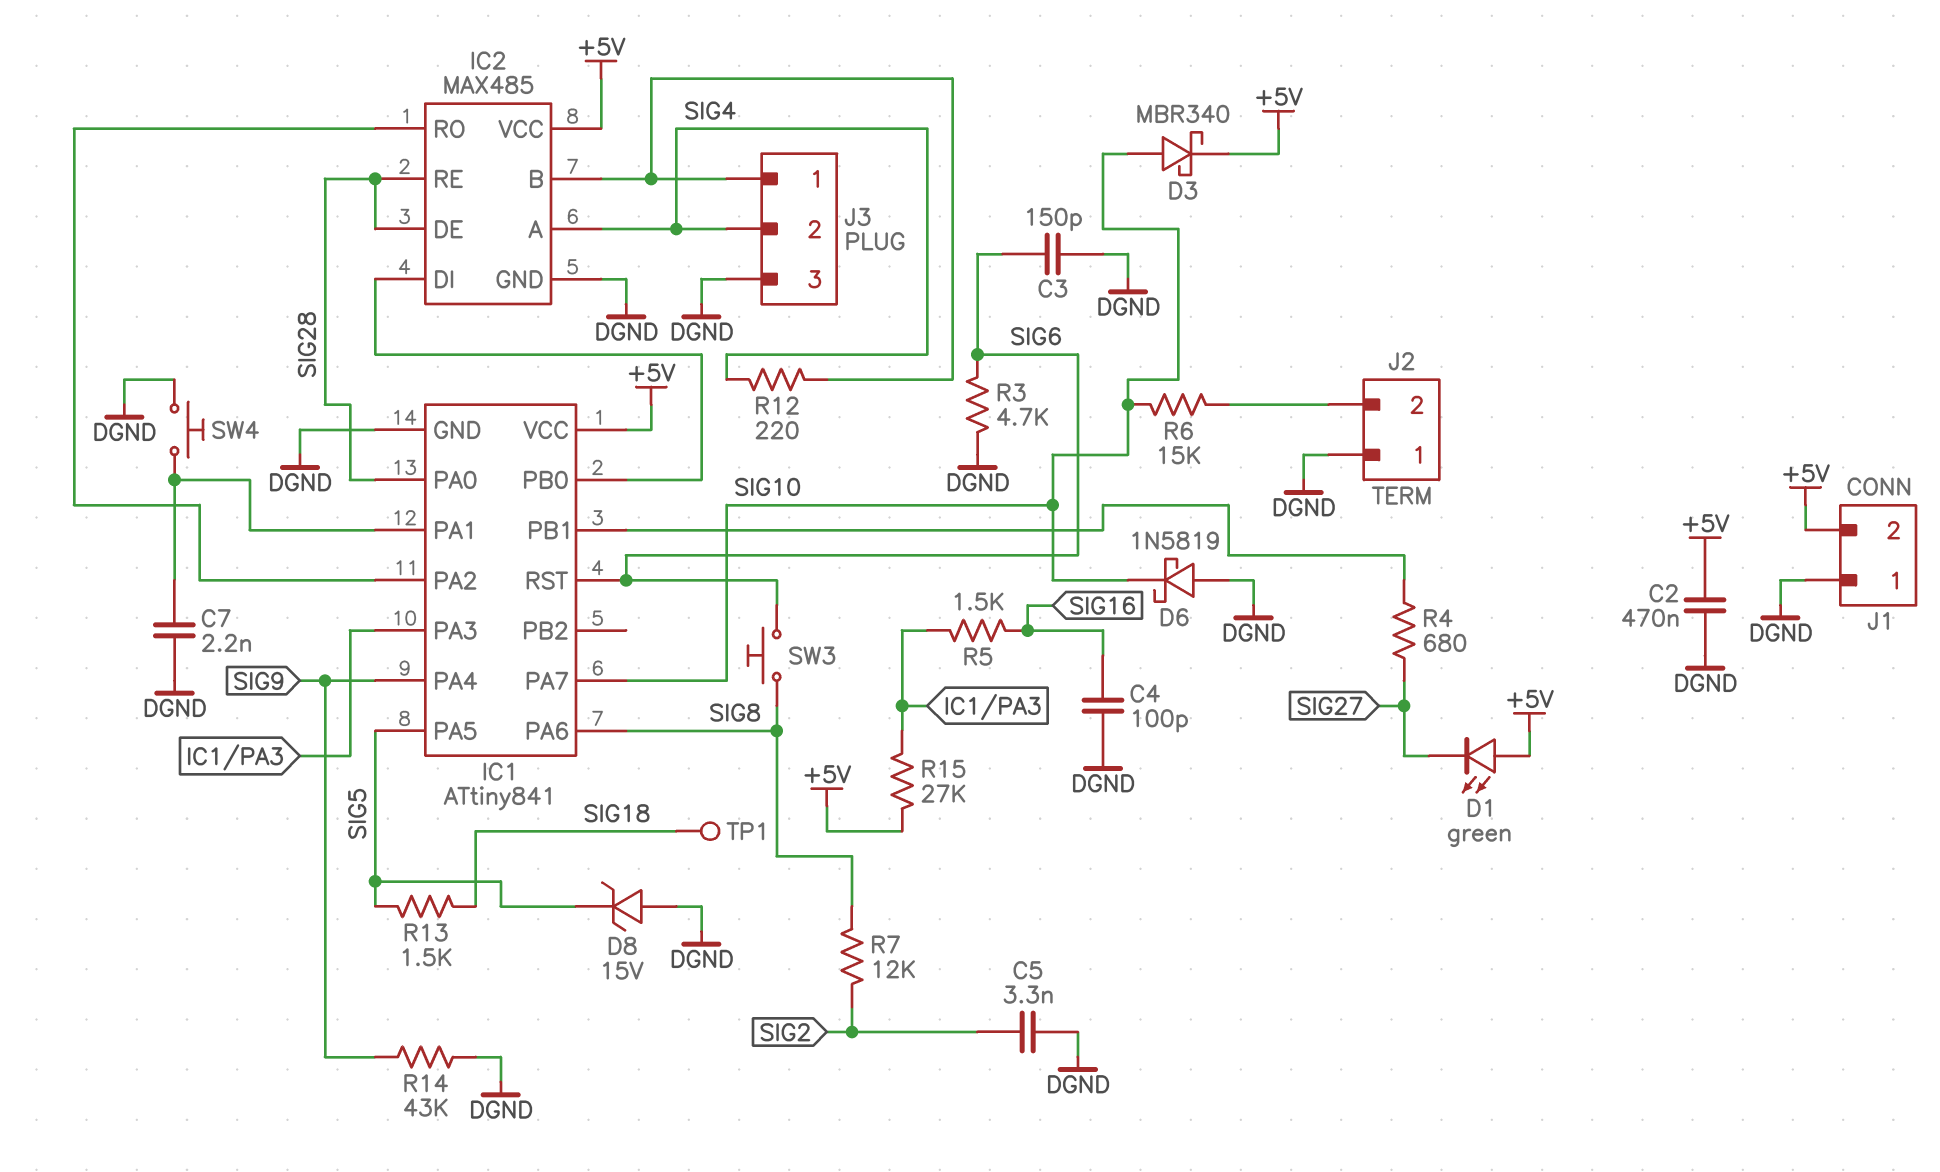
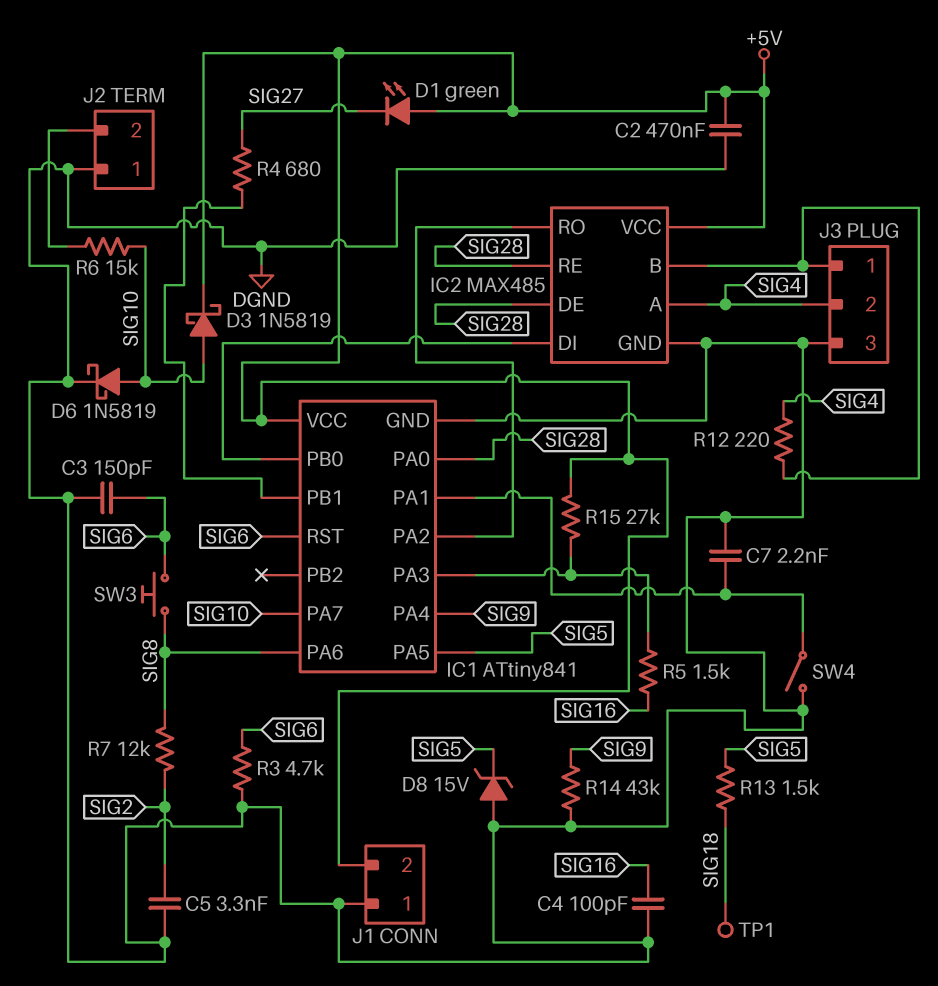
D3: schottky MBR340 (A SIG10, K +5V) -> schottky 1N5819 (A SIG10, K +5V)
D6: schottky 1N5819 (A DGND, K SIG10) -> schottky 1N5819 (A SIG10, K DGND)
SW4: button (DGND, IC1/PA1) -> switch (DGND, IC1/PA1)

